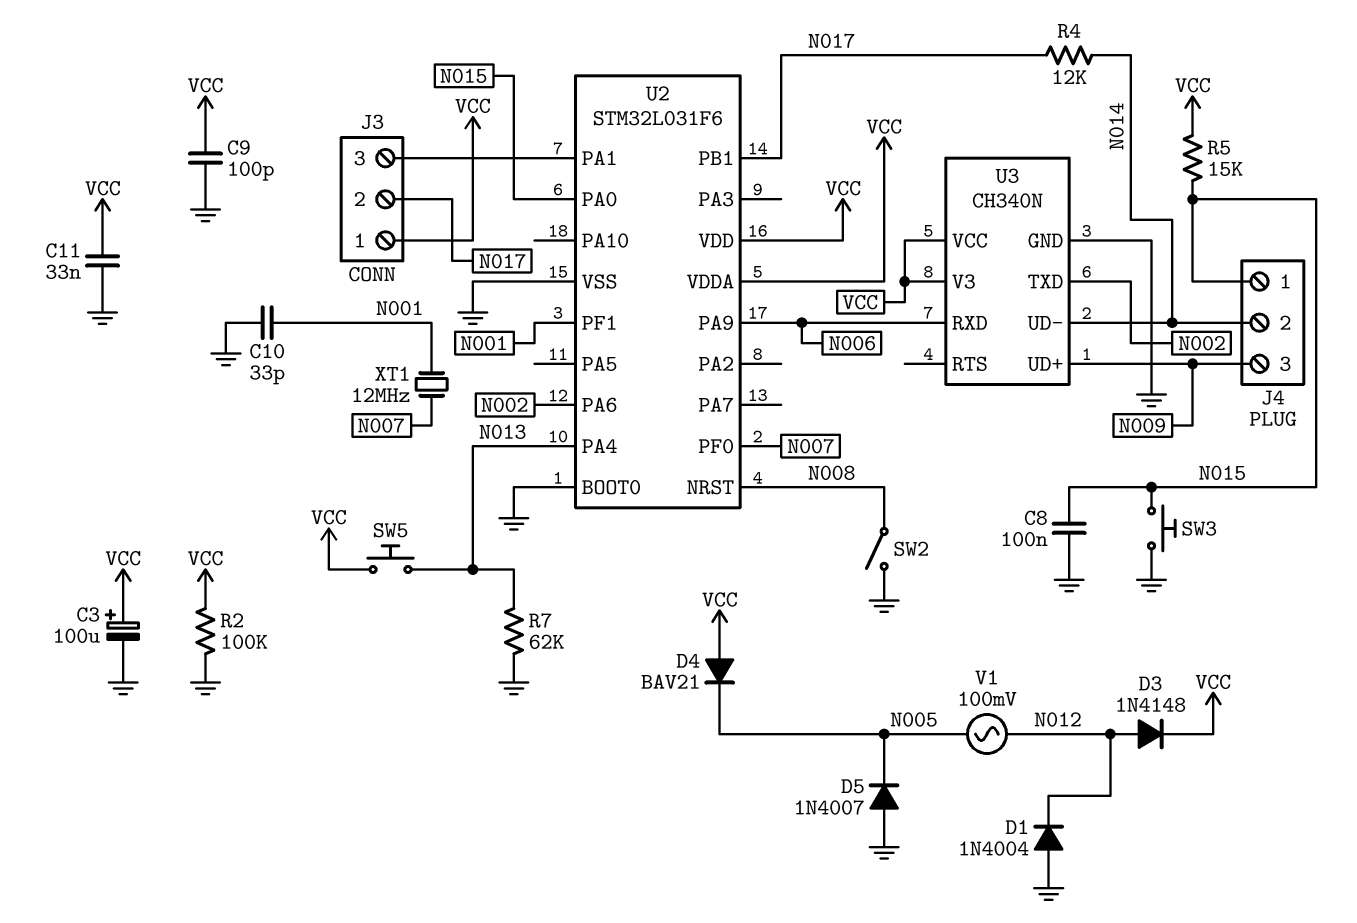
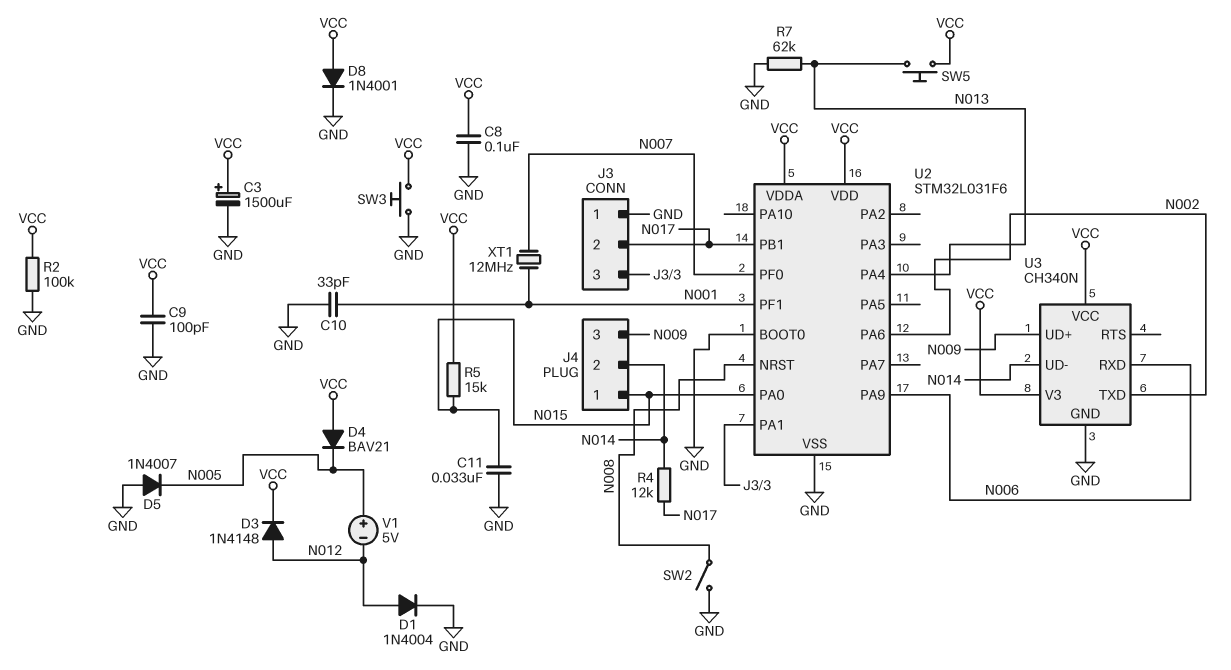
C3: 100uF (plus VCC, minus GND) -> 1500uF (plus VCC, minus GND)
C8: 100nF (GND, N015) -> 100nF (GND, VCC)
C11: 33nF (GND, VCC) -> 33nF (GND, N015)
D1: diode 1N4004 (A GND, K N012) -> diode 1N4004 (A N012, K GND)
D8: none -> diode 1N4001 (A VCC, K GND)
J3 pin 1: VCC -> GND
SW3: button (GND, N015) -> button (GND, VCC)
V1: AC 100mV (N005, N012) -> 5V (plus N005, minus N012)

